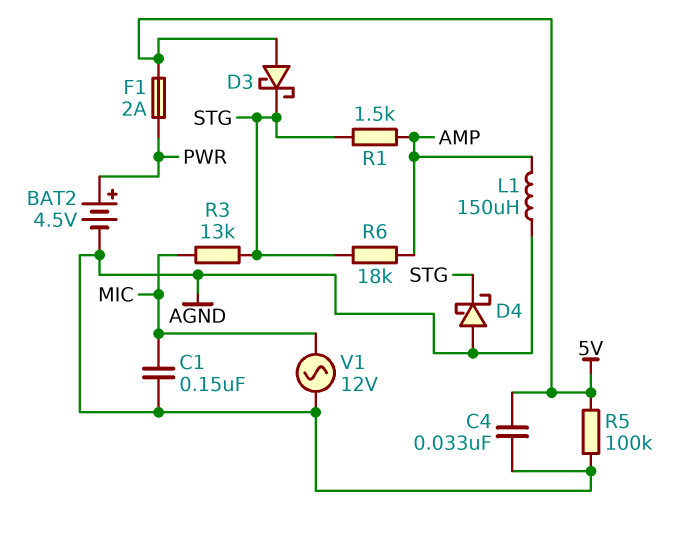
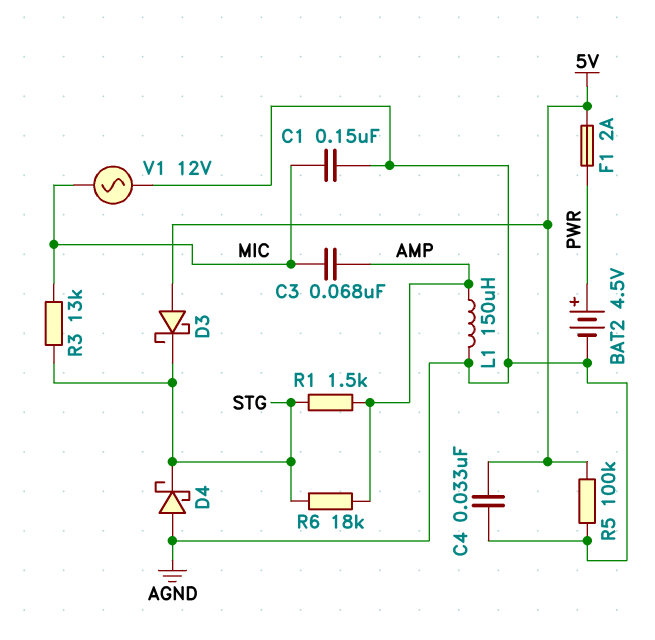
C3: none -> 68nF (AMP, MIC)

